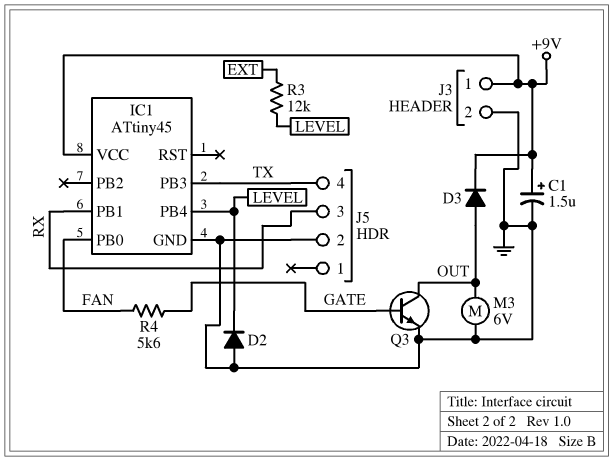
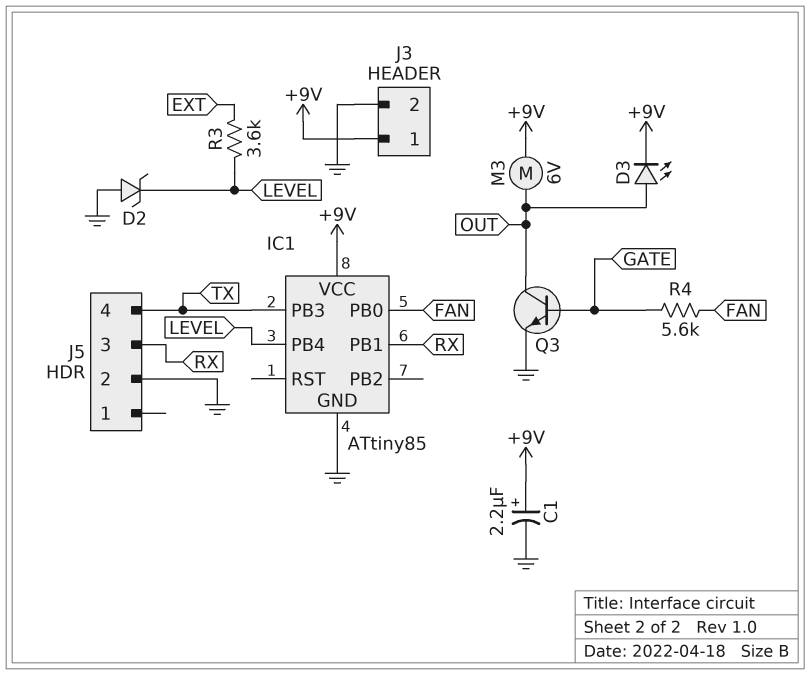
C1: 1.5uF (plus +9V, minus GND) -> 2.2uF (plus +9V, minus GND)
D2: diode (A GND, K LEVEL) -> zener (A GND, K LEVEL)
D3: diode (A OUT, K +9V) -> LED (A OUT, K +9V)
IC1: ATtiny45 -> ATtiny85
M3: motor 6V (GND, OUT) -> motor 6V (+9V, OUT)
R3: 12k (EXT, LEVEL) -> 3.6k (EXT, LEVEL)

